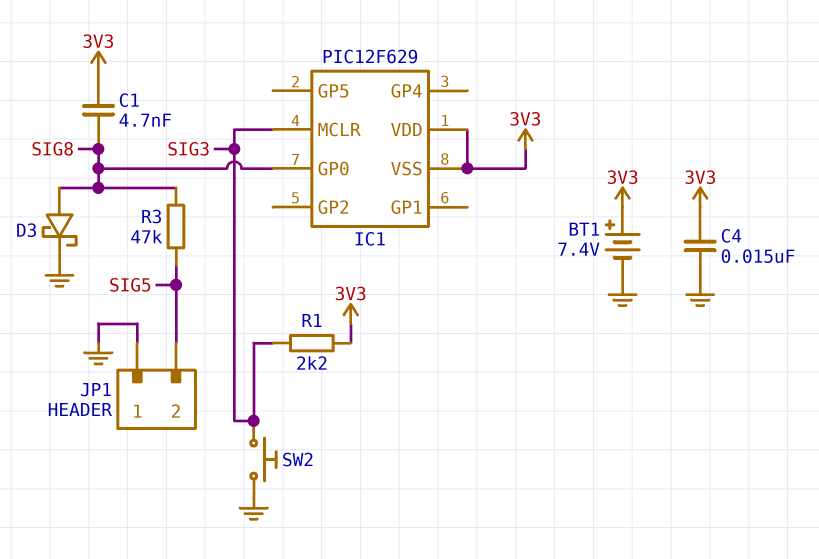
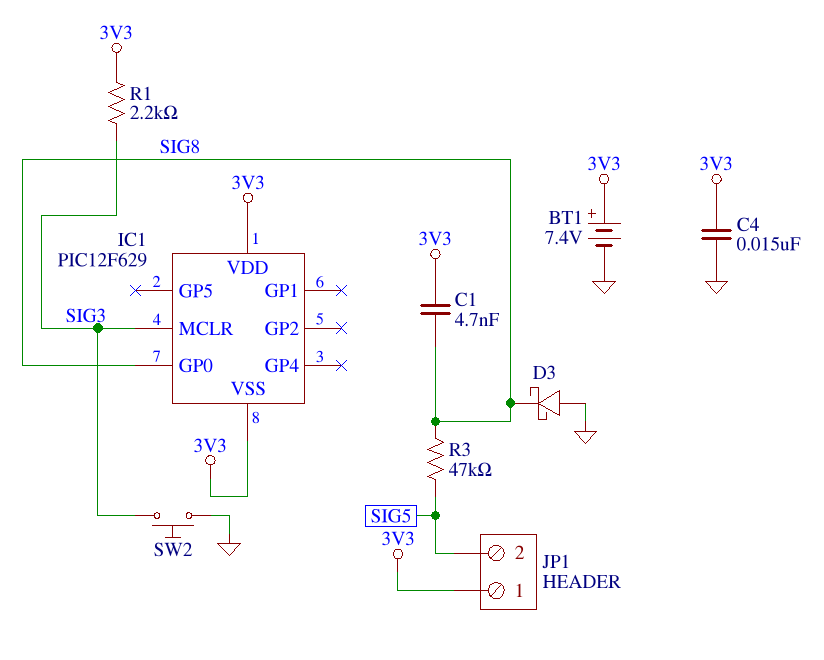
D3: schottky (A SIG8, K GND) -> schottky (A GND, K SIG8)
JP1 pin 1: GND -> 3V3

